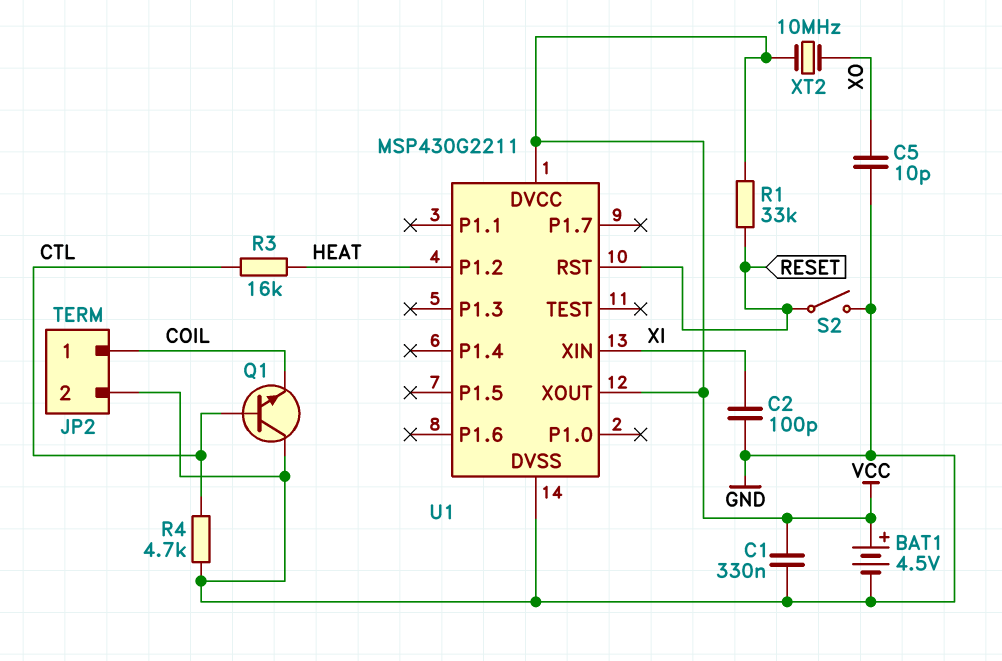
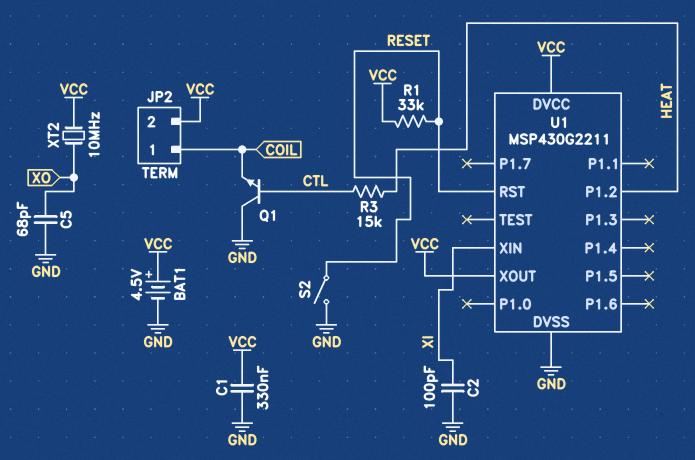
C5: 10pF (GND, XO) -> 68pF (GND, XO)
JP2 pin 2: GND -> VCC
R3: 16k (CTL, HEAT) -> 15k (CTL, HEAT)
R4: 4.7k (CTL, GND) -> none

